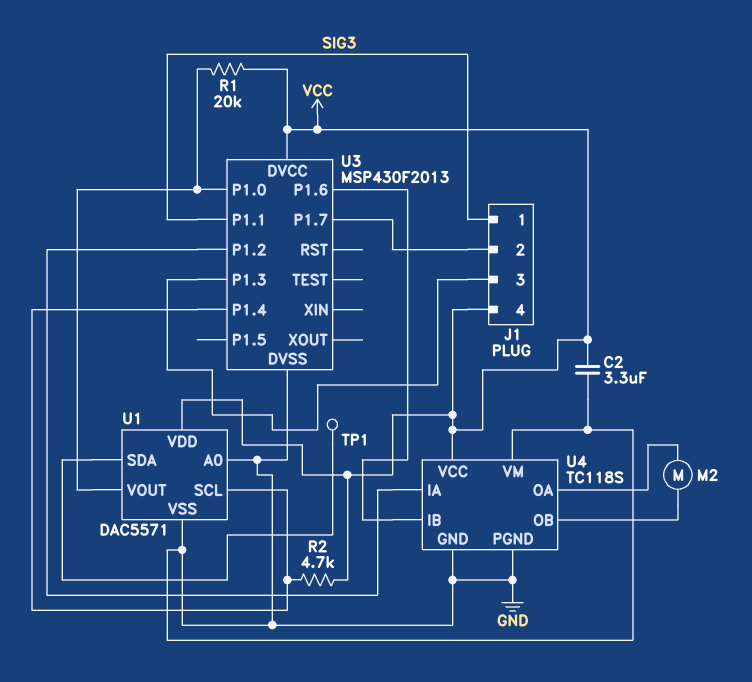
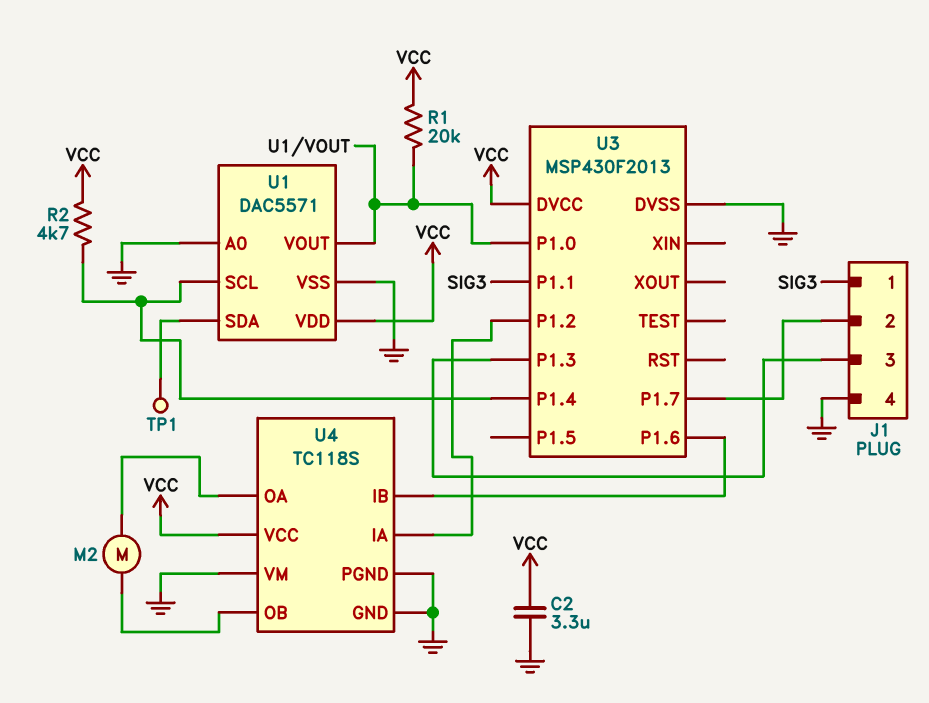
J1 pin 4: VCC -> GND

